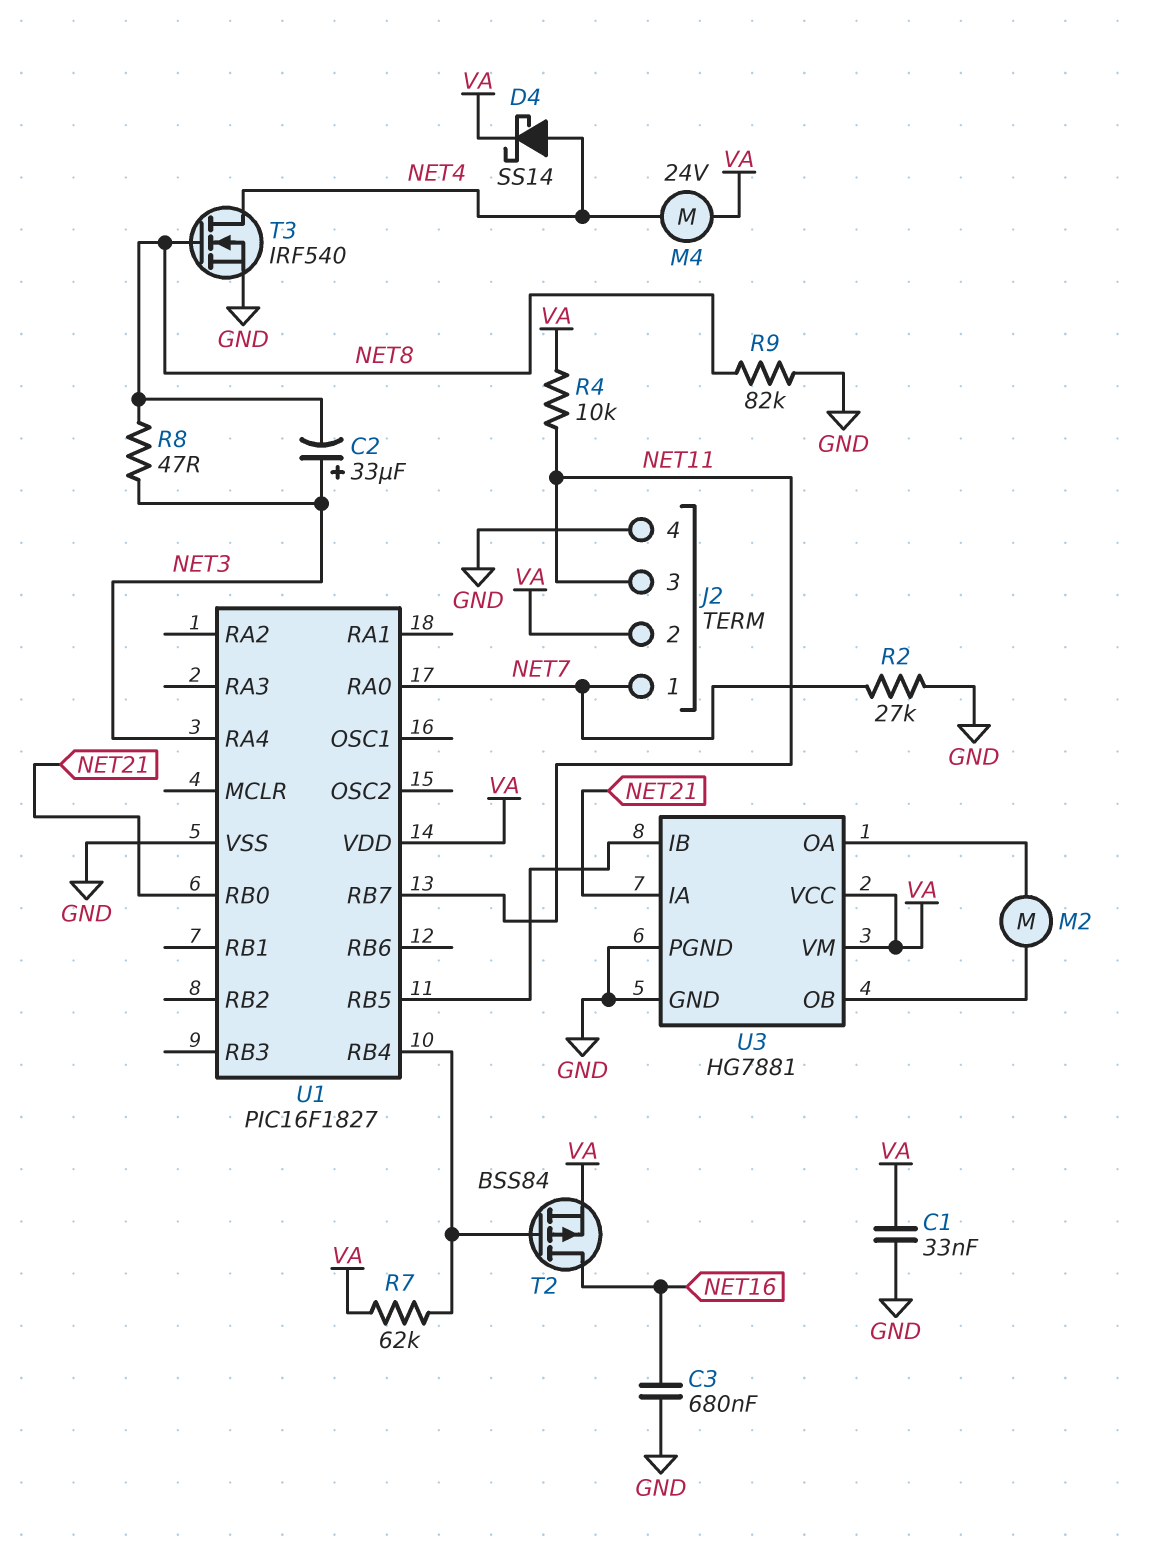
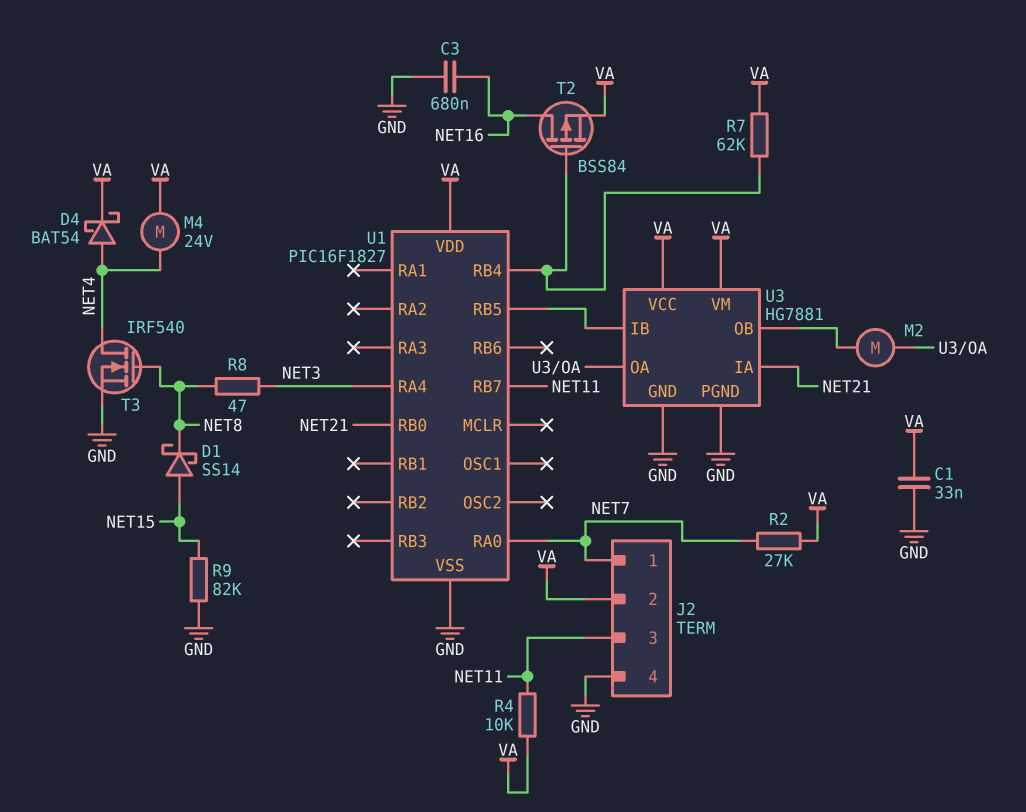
C2: 33uF (plus NET3, minus NET8) -> none
D1: none -> schottky SS14 (A NET15, K NET8)
D4: schottky SS14 (A NET4, K VA) -> schottky BAT54 (A NET4, K VA)
R2: 27k (GND, NET7) -> 27k (NET7, VA)
R9: 82k (GND, NET8) -> 82k (GND, NET15)

